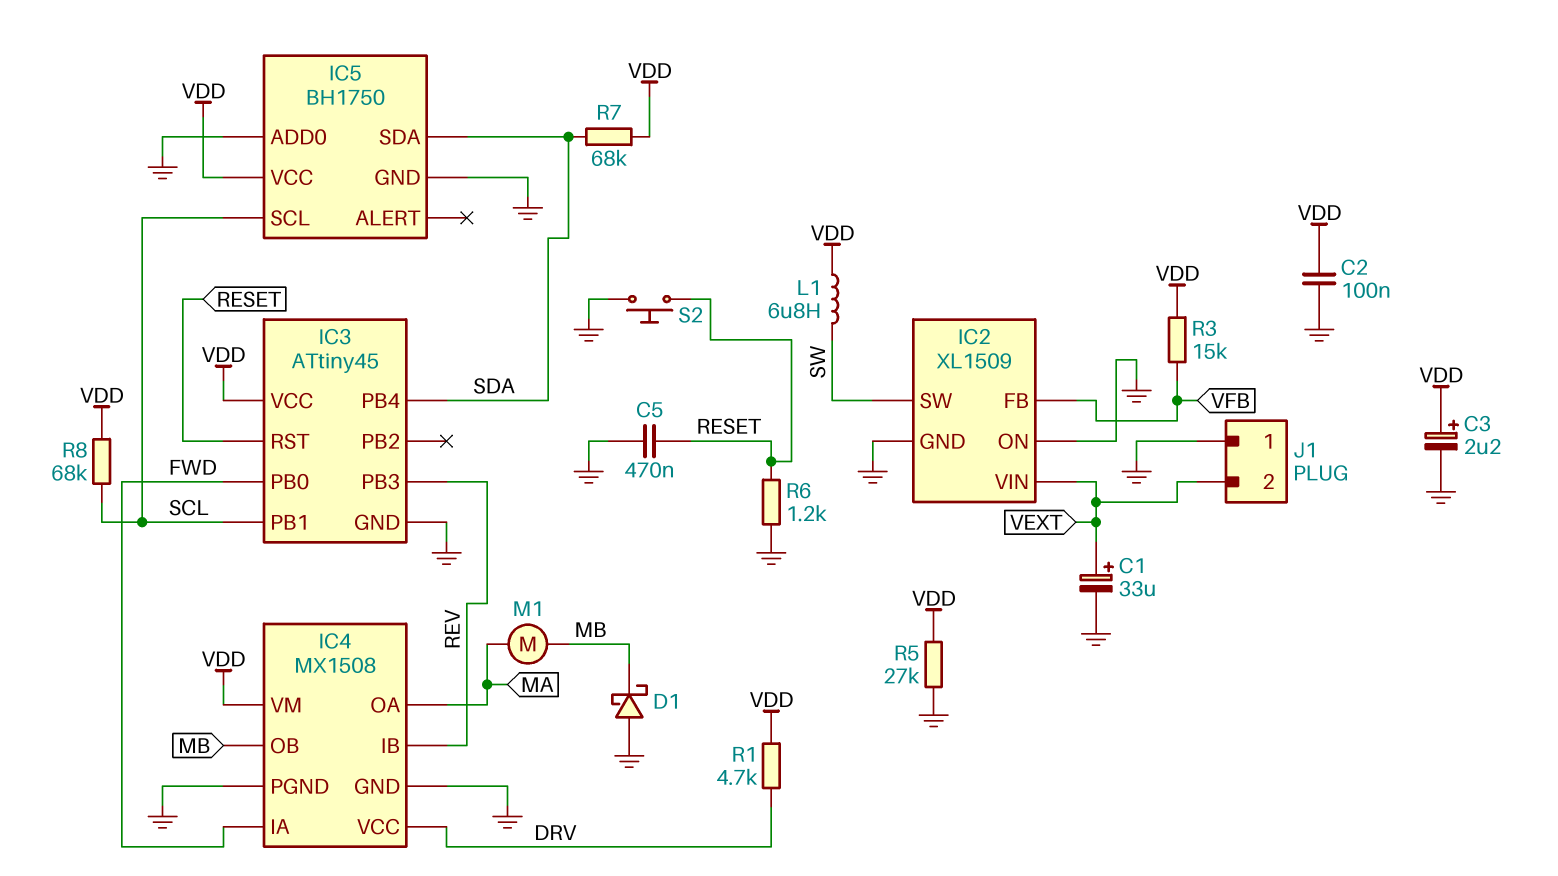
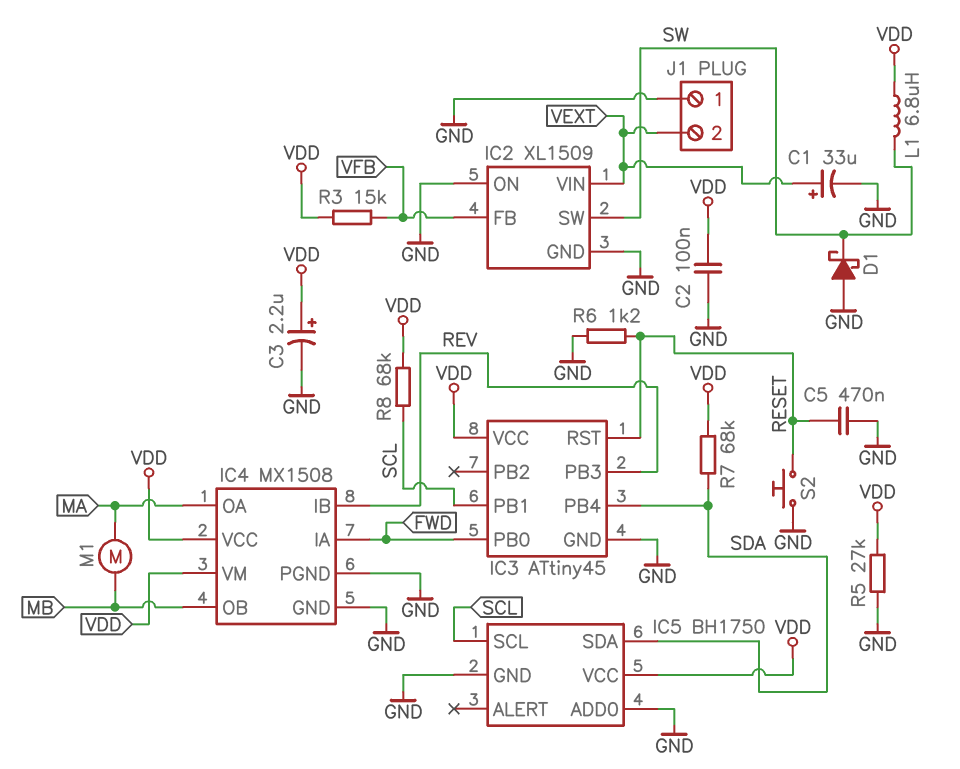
D1: schottky (A GND, K MB) -> schottky (A GND, K SW)
IC4 pin VCC: DRV -> VDD
R1: 4.7k (DRV, VDD) -> none

